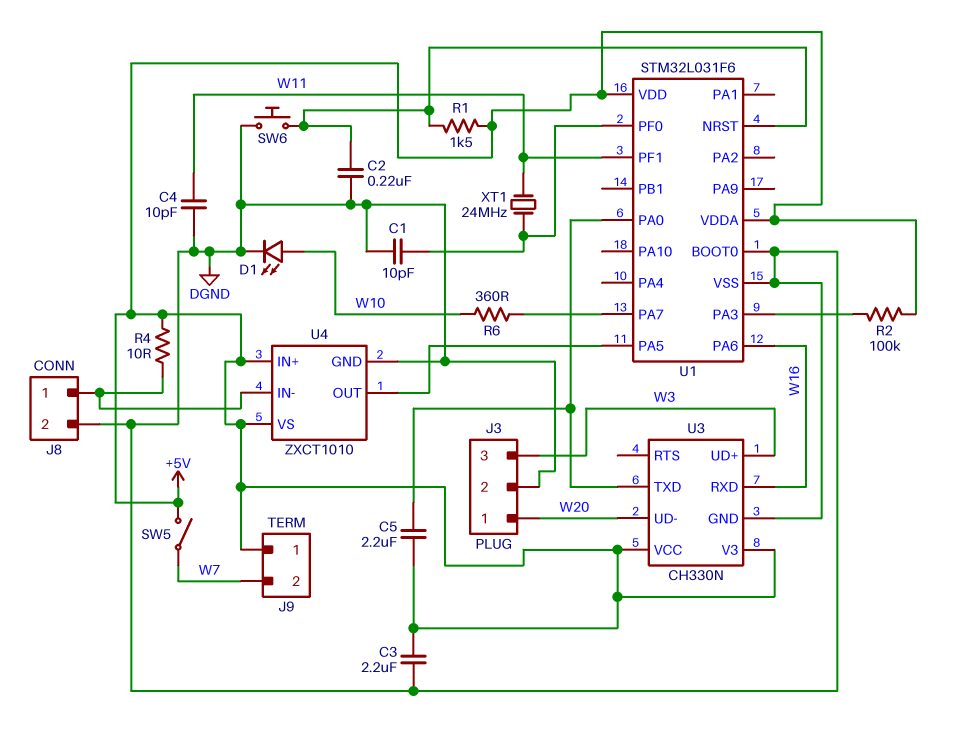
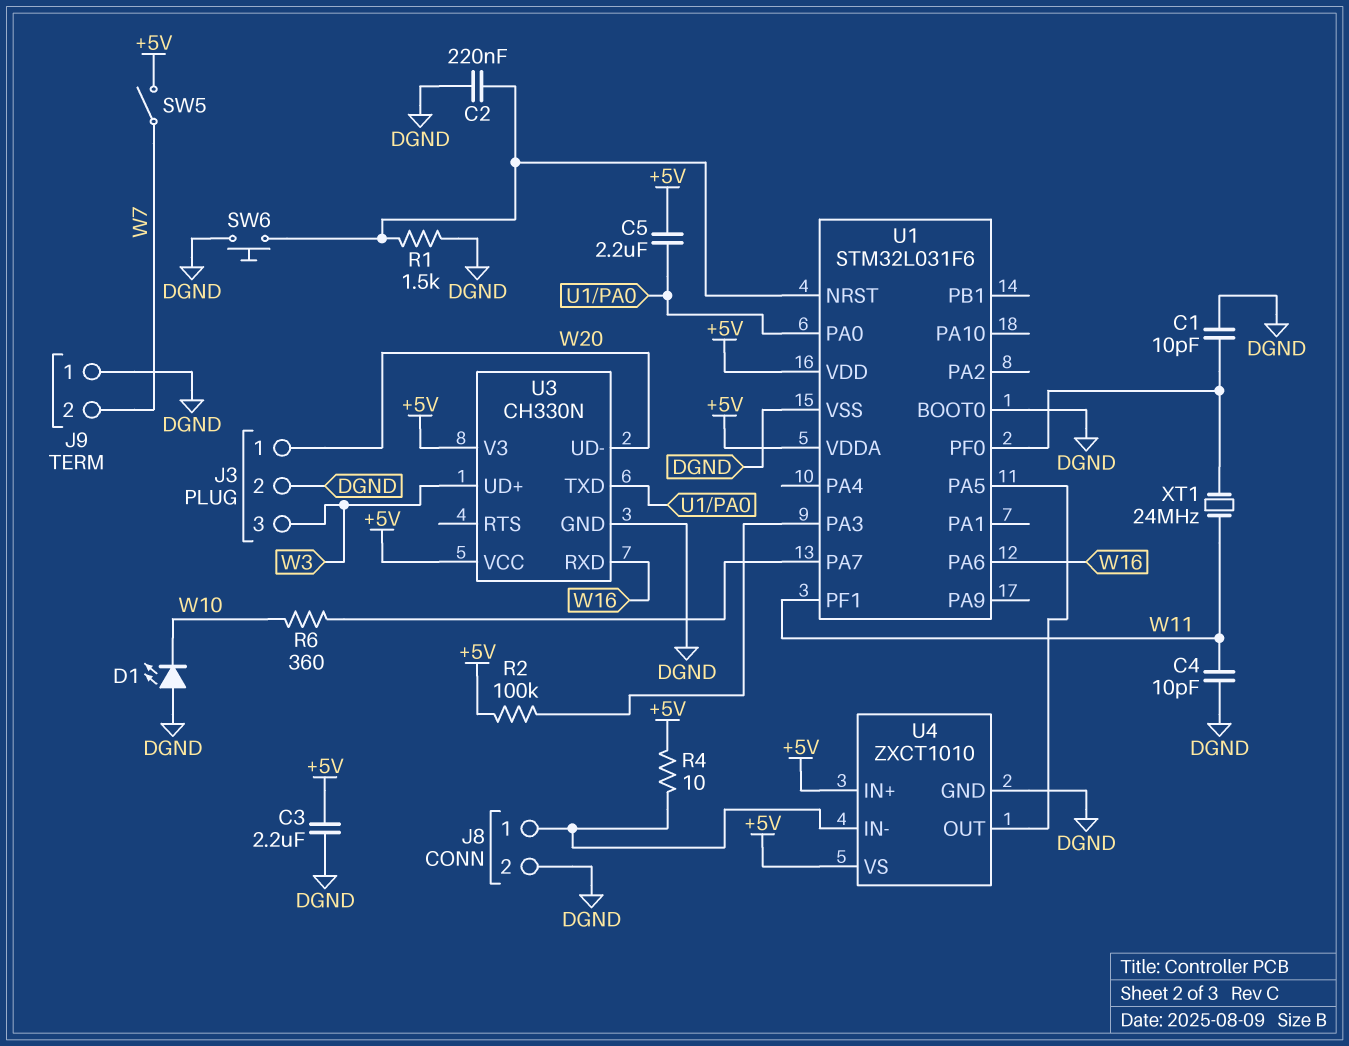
D1: LED (A W10, K DGND) -> LED (A DGND, K W10)
J9 pin 1: +5V -> DGND
R1: 1.5k (+5V, U1/NRST) -> 1.5k (DGND, U1/NRST)

